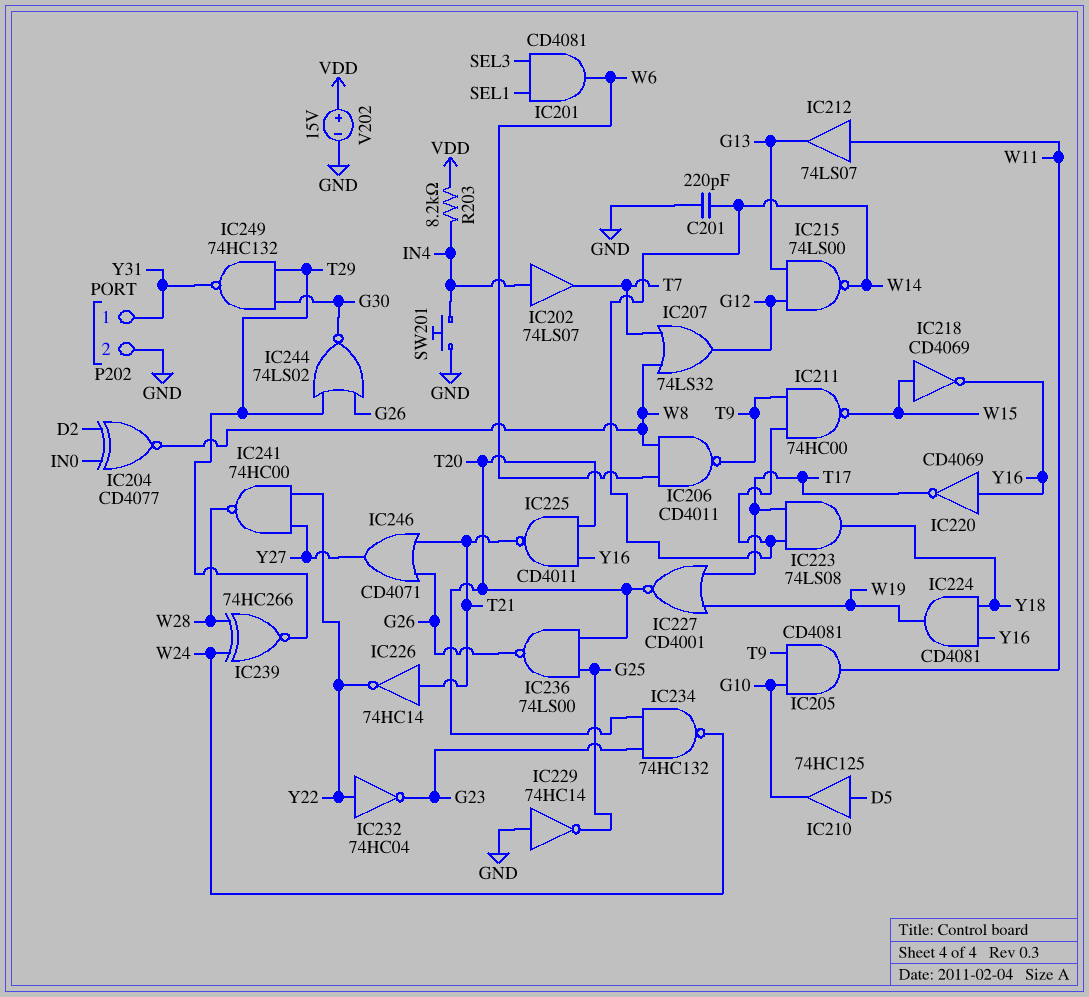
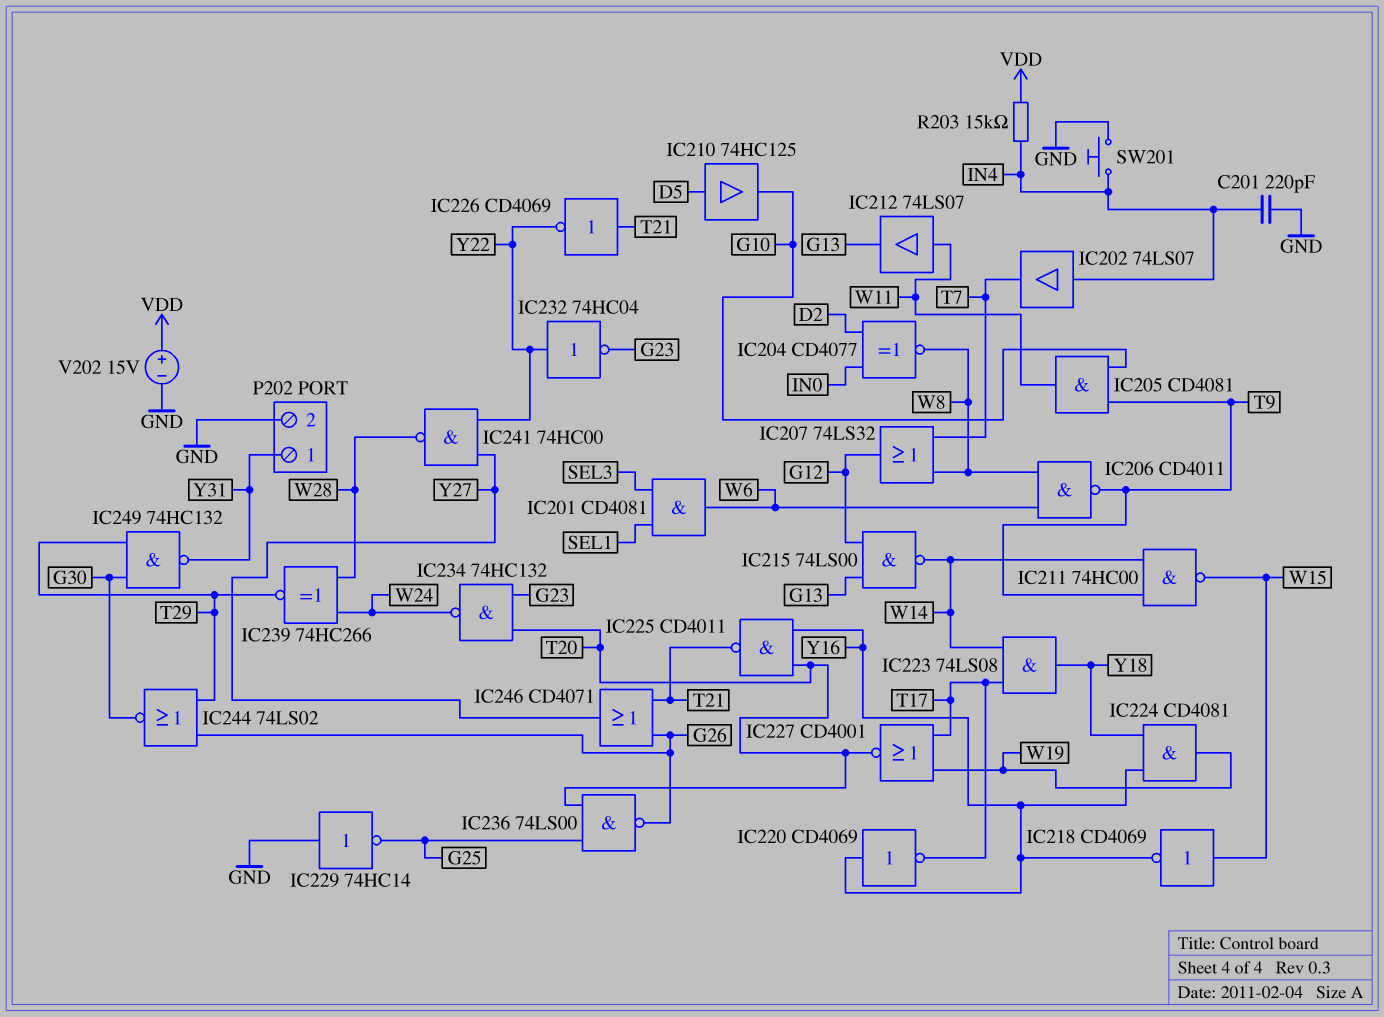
C201: 220pF (GND, W14) -> 220pF (GND, IN4)
IC226: NOT 74HC14 (in T21, out Y22) -> NOT CD4069 (in T21, out Y22)
R203: 8.2k (IN4, VDD) -> 15k (IN4, VDD)

